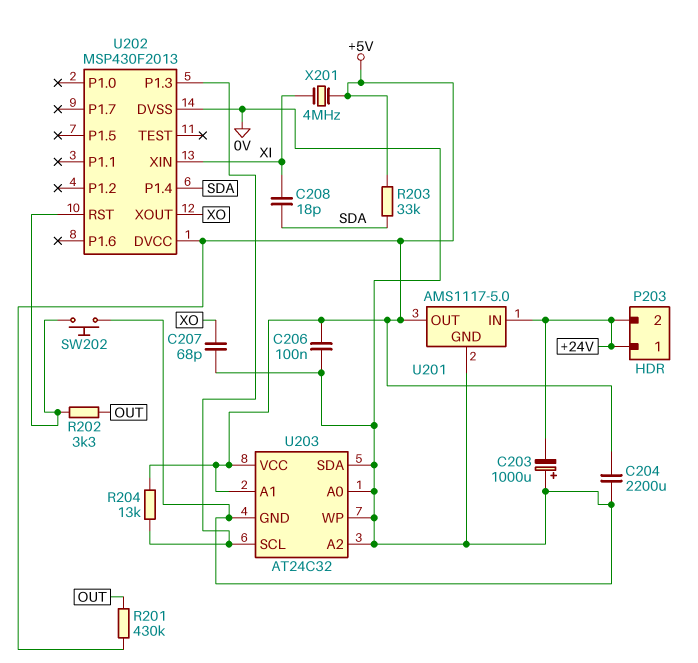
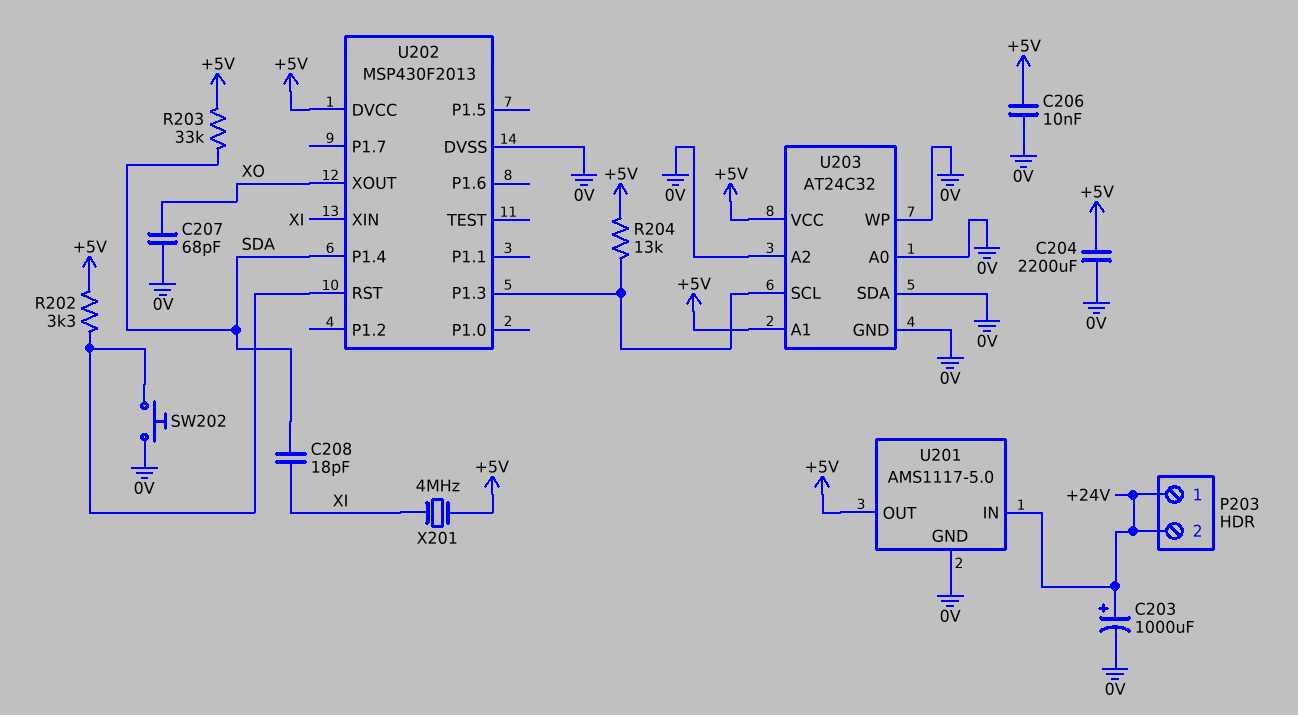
C203: 1000uF (plus 0V, minus +24V) -> 1000uF (plus +24V, minus 0V)
C206: 100nF (+5V, 0V) -> 10nF (+5V, 0V)
R201: 430k (+5V, OUT) -> none
R202: 3.3k (OUT, U202/RST) -> 3.3k (+5V, U202/RST)

